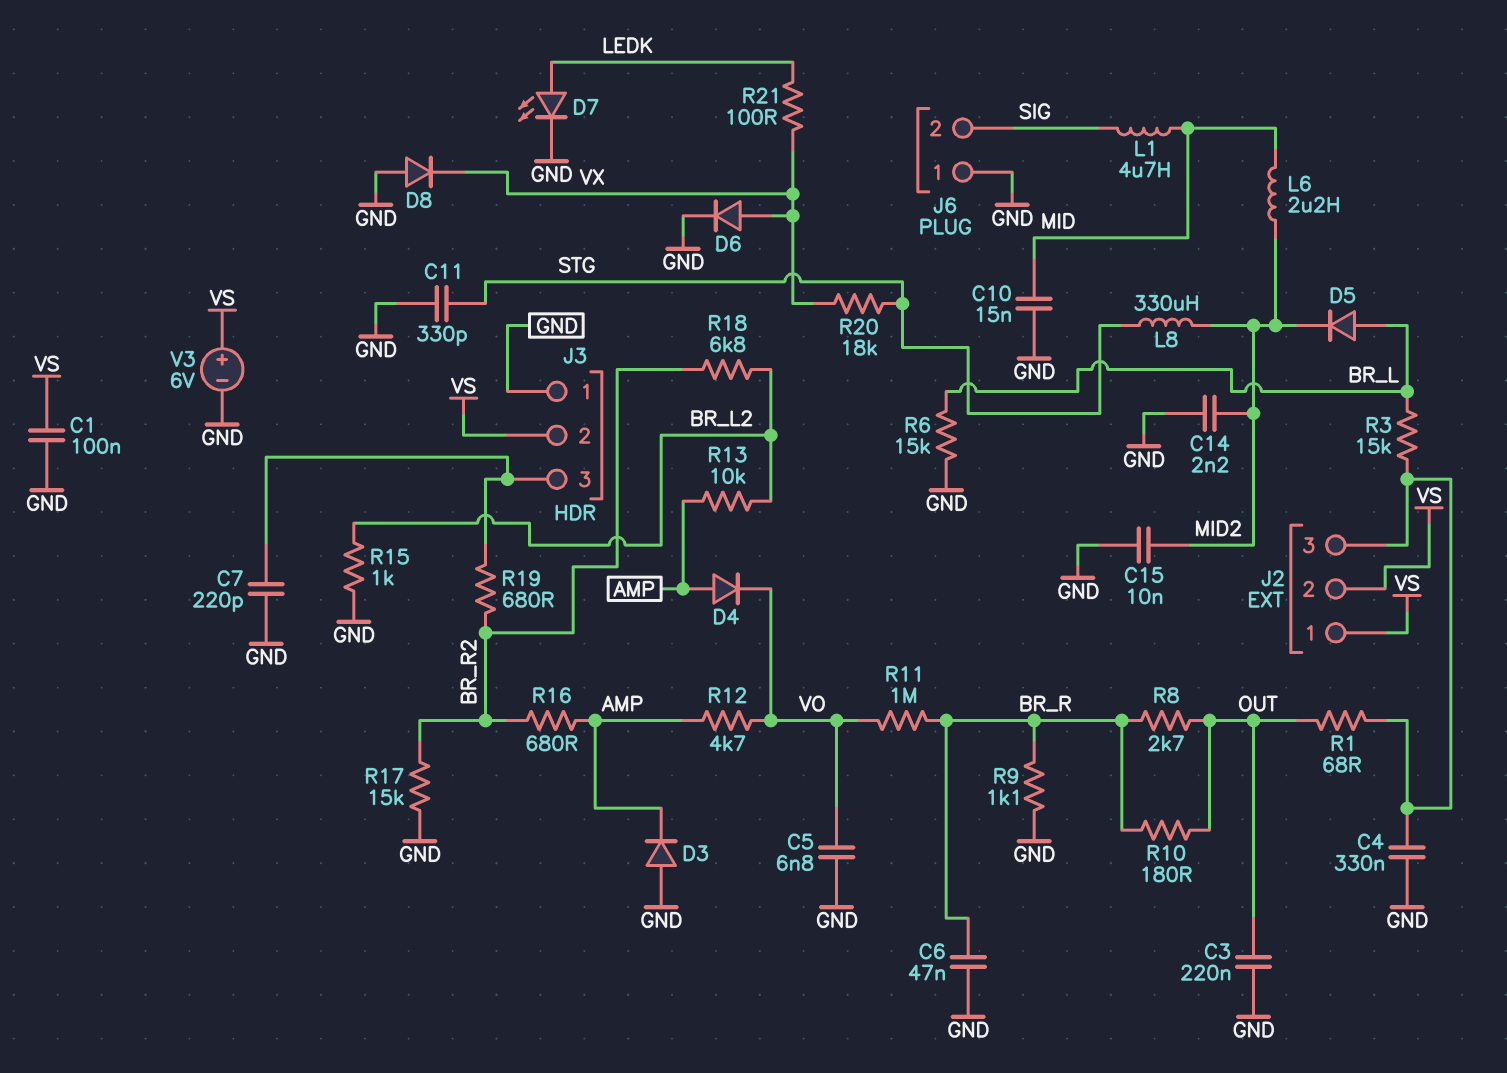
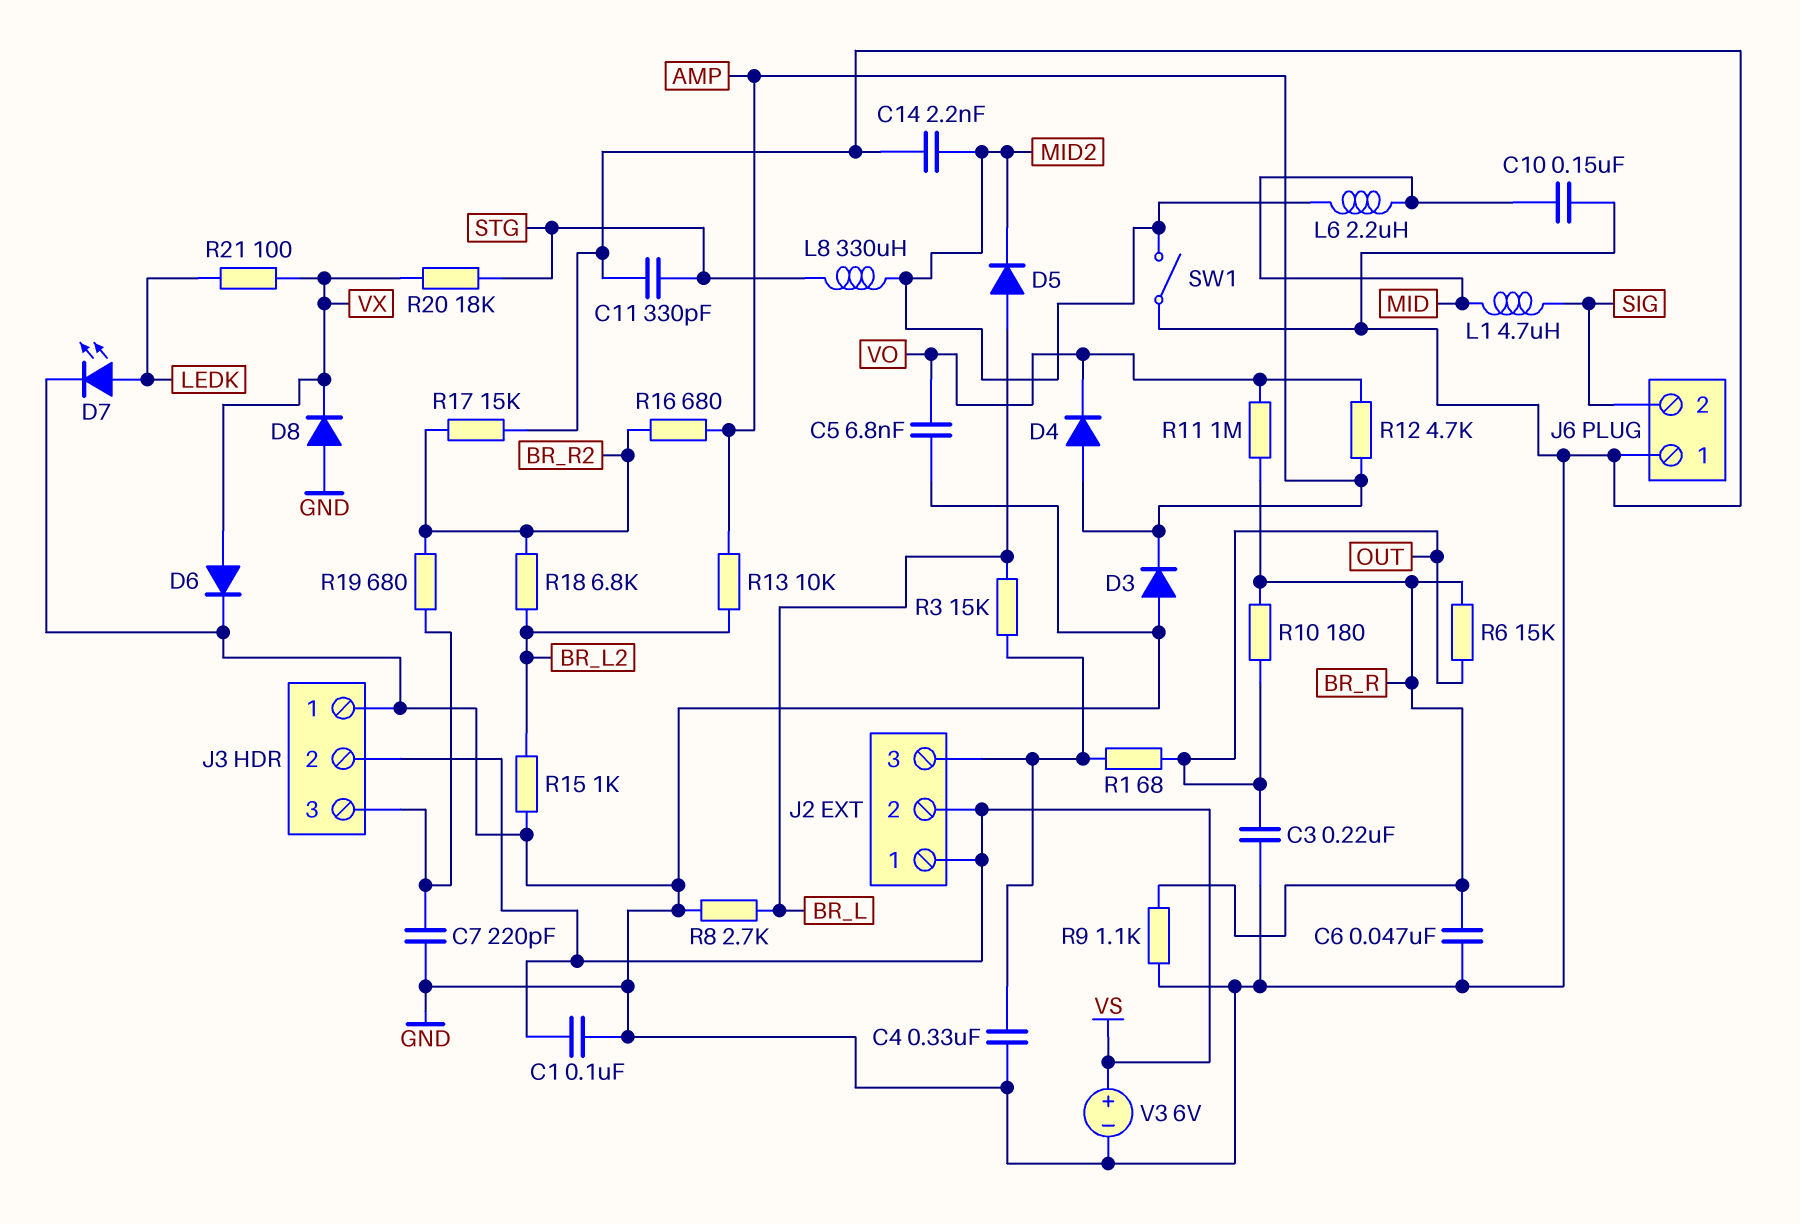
C10: 15nF (GND, MID) -> 150nF (GND, MID)
C15: 10nF (GND, MID2) -> none
R6: 15k (BR_L, GND) -> 15k (BR_R, OUT)
R8: 2.7k (BR_R, OUT) -> 2.7k (BR_L, GND)
SW1: none -> switch (GND, MID2)

